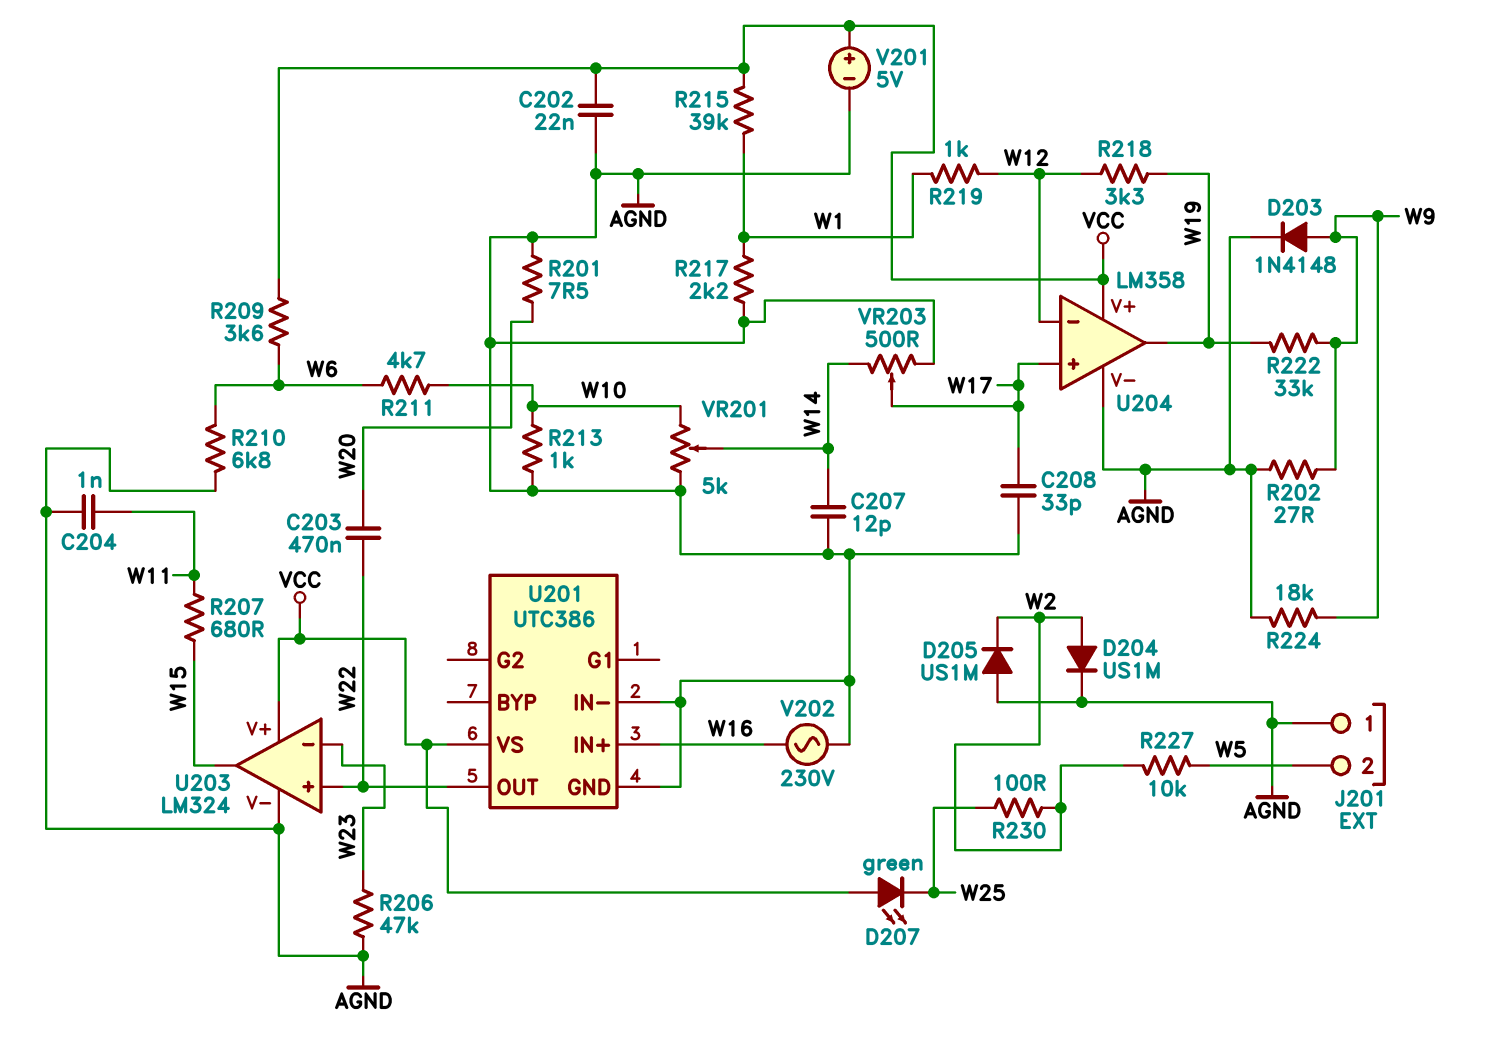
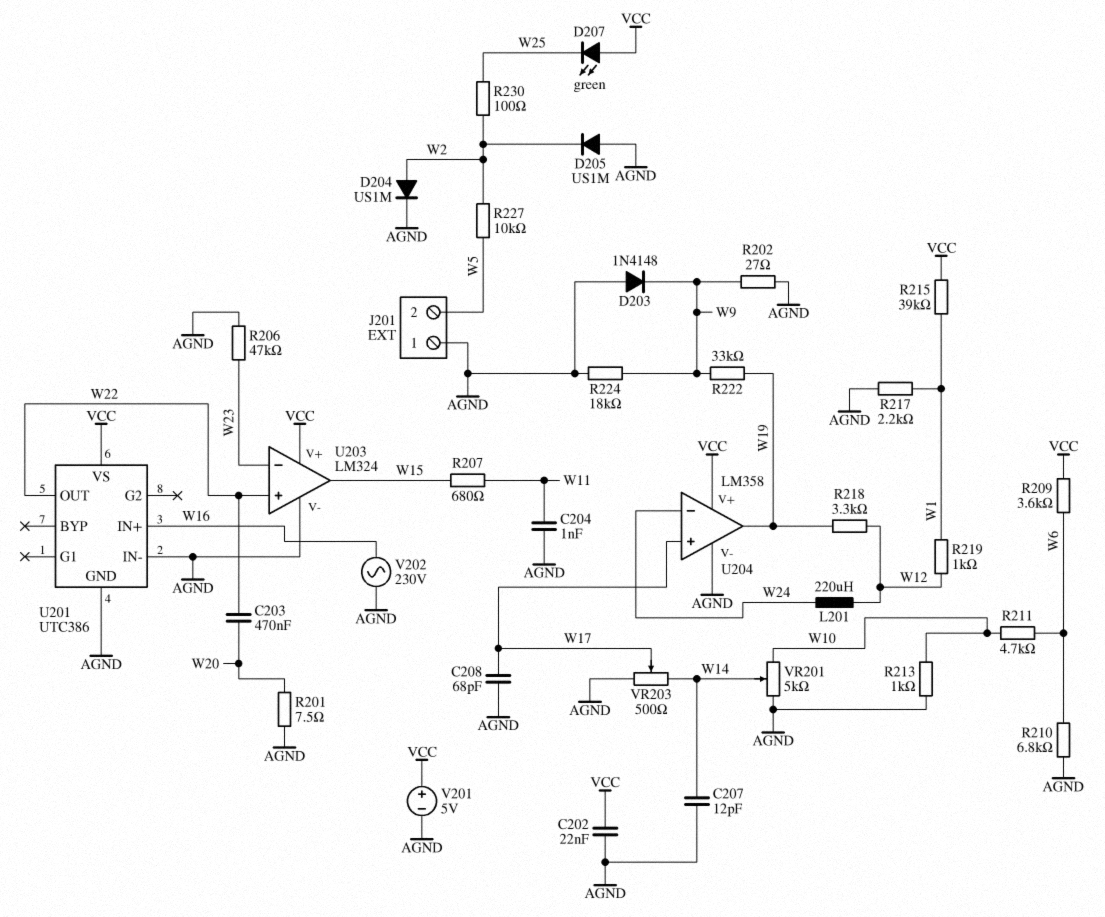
C208: 33pF (AGND, W17) -> 68pF (AGND, W17)
D203: diode 1N4148 (A W9, K AGND) -> diode 1N4148 (A AGND, K W9)
L201: none -> 220uH (W12, W24)
U204 pin in-: W12 -> W24

